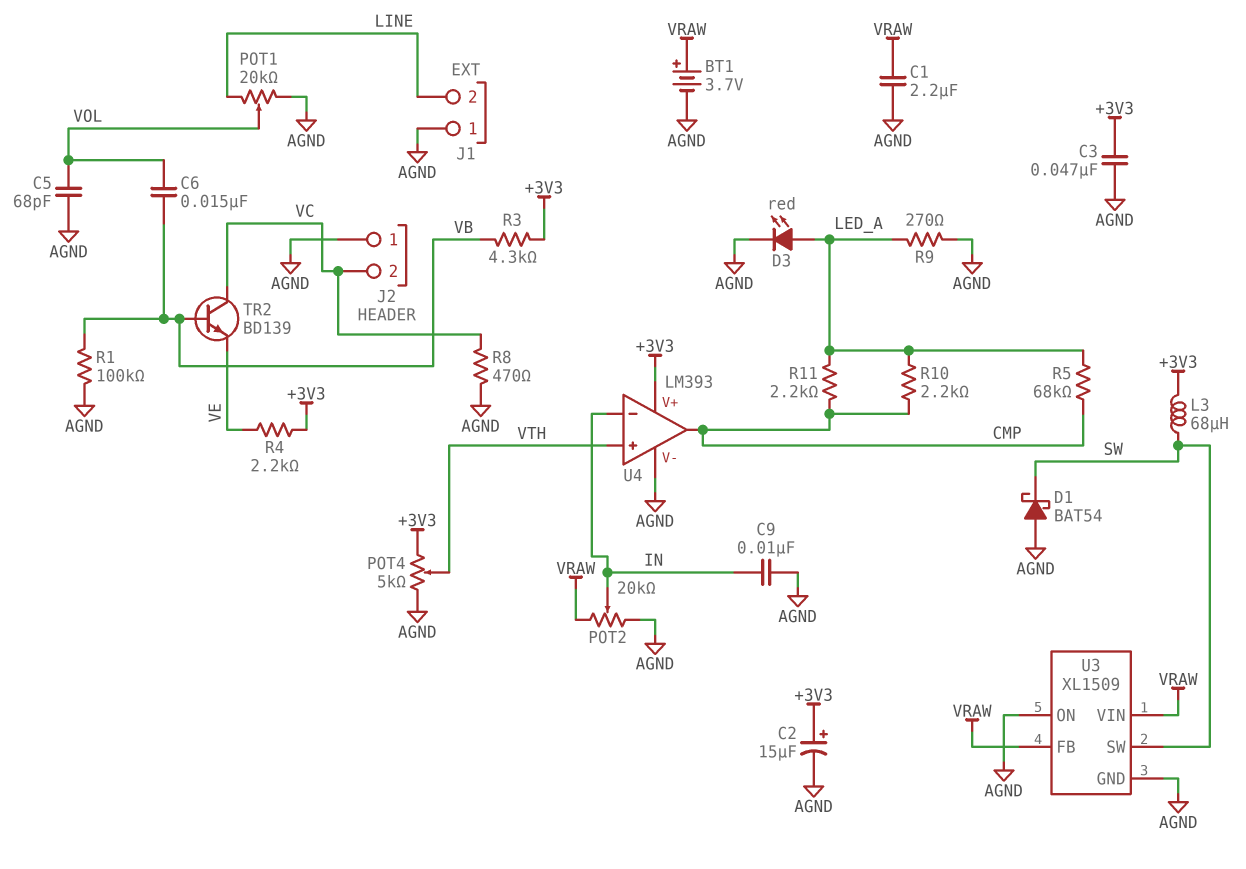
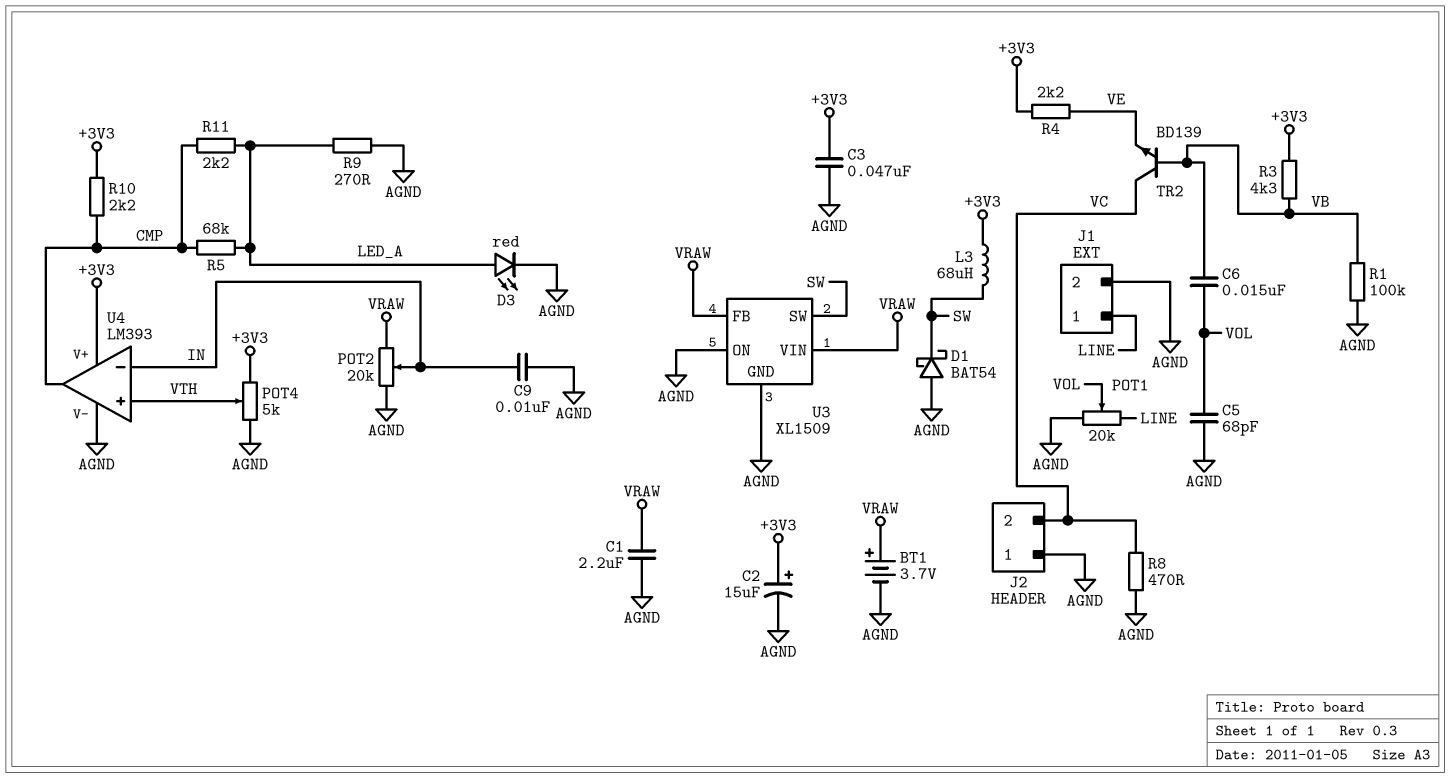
J1 pin 1: AGND -> LINE
J1 pin 2: LINE -> AGND
R10: 2.2k (CMP, LED_A) -> 2.2k (+3V3, CMP)

